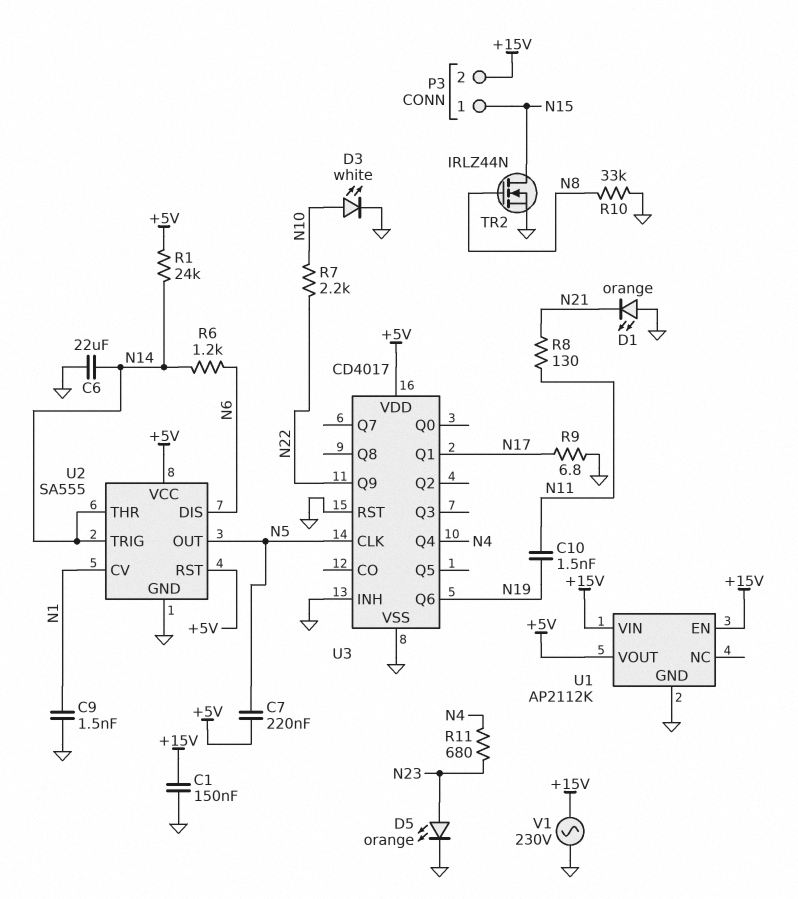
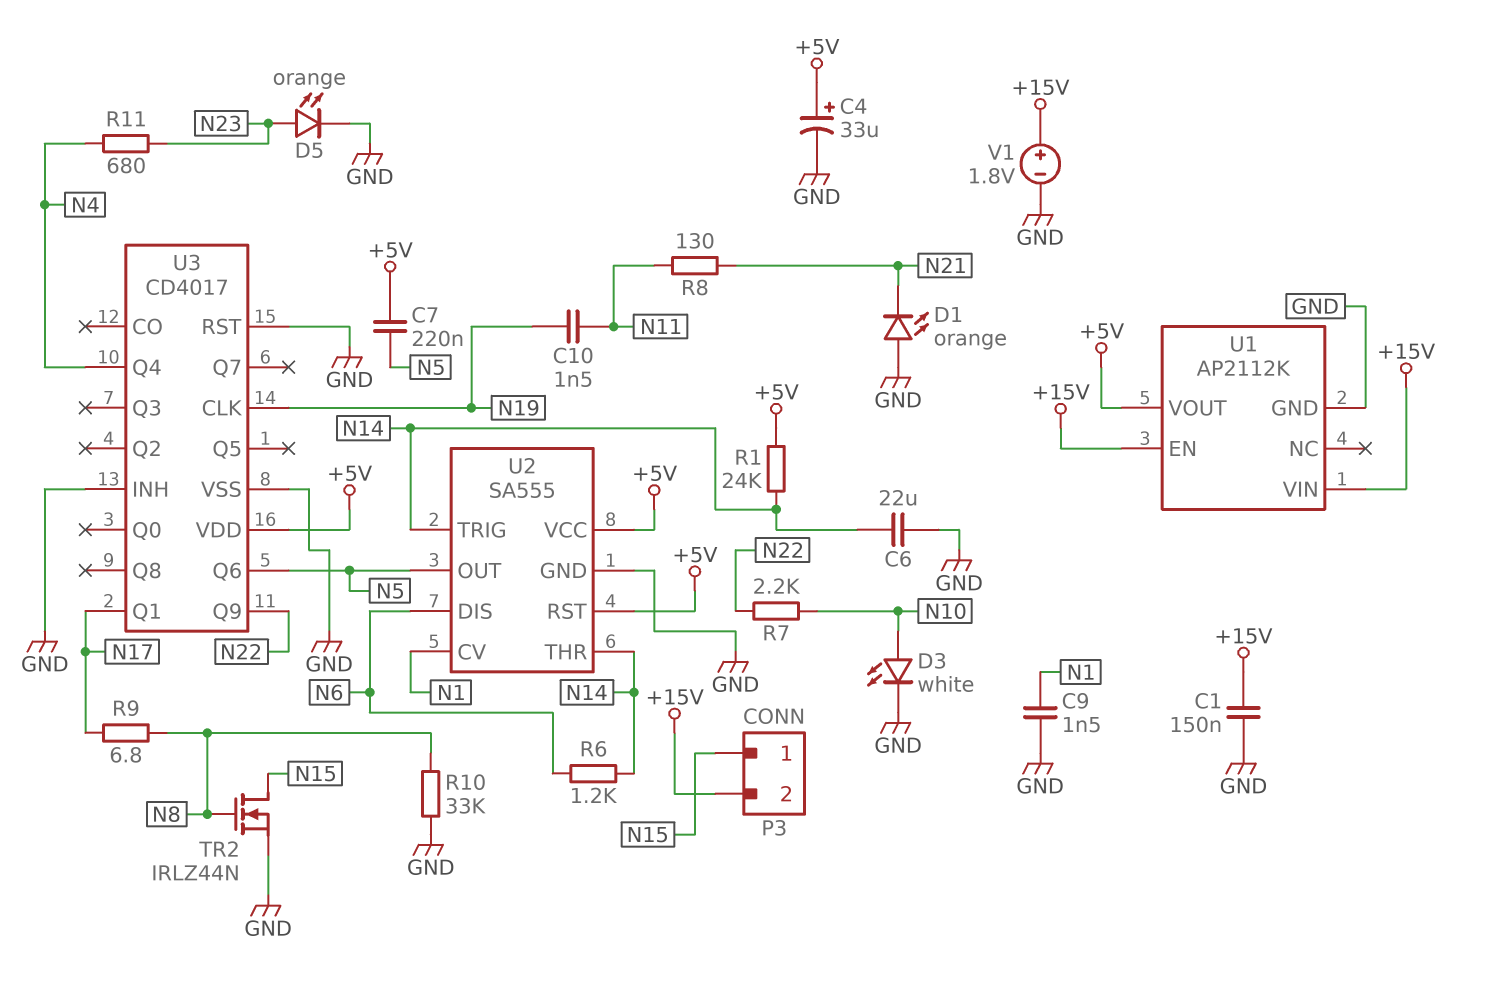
C4: none -> 33uF (plus +5V, minus GND)
R9: 6.8 (GND, N17) -> 6.8 (N8, N17)
U3 pin CLK: N5 -> N19
U3 pin Q6: N19 -> N5
V1: AC 230V (+15V, GND) -> 1.8V (plus +15V, minus GND)

